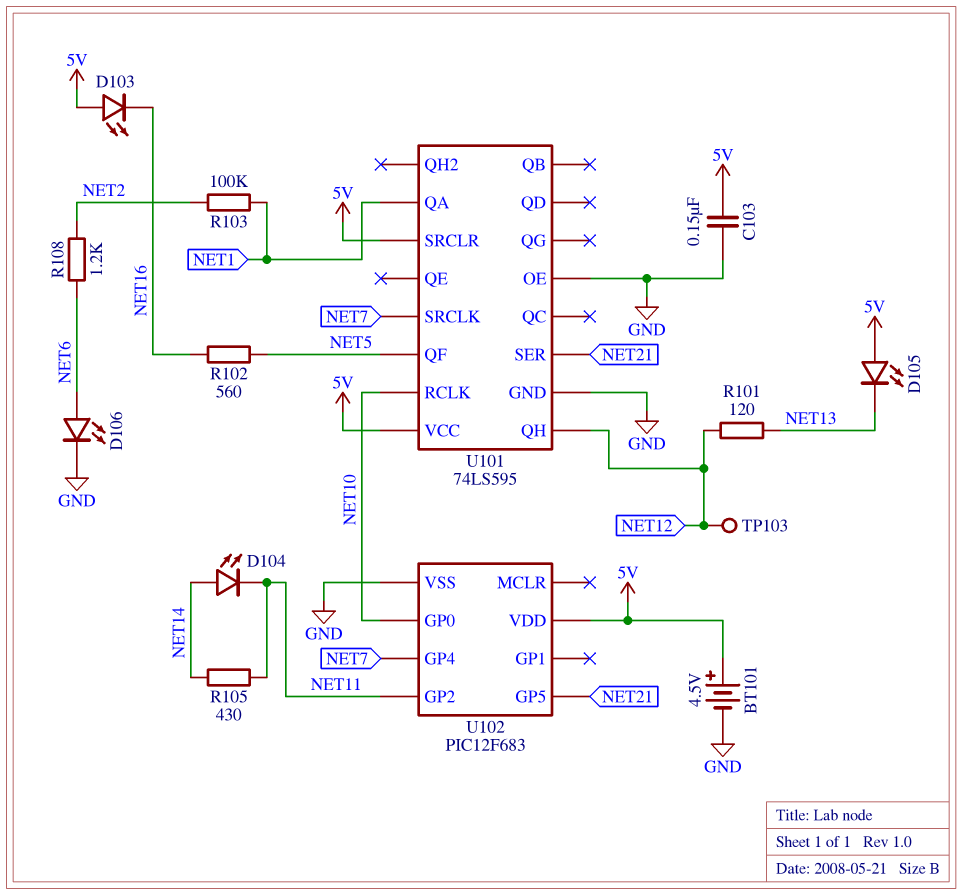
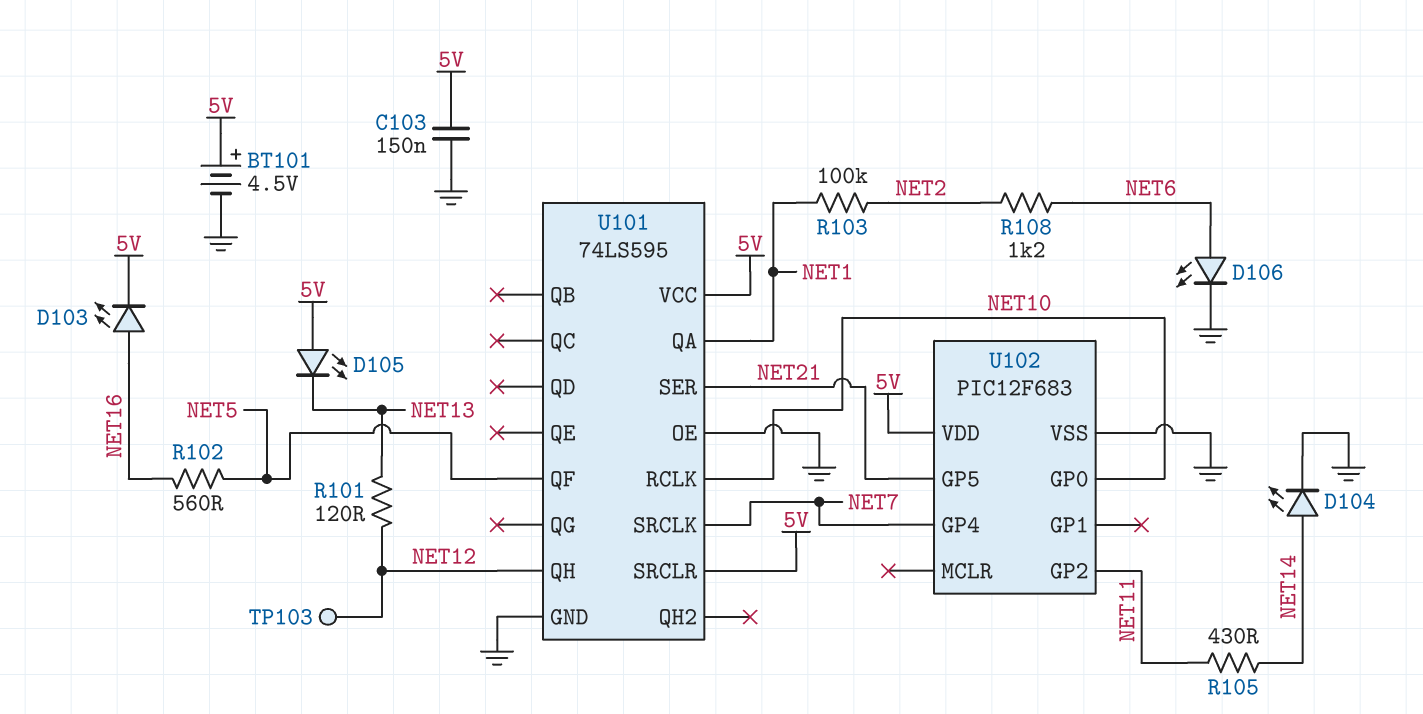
D103: LED (A 5V, K NET16) -> LED (A NET16, K 5V)
D104: LED (A NET14, K NET11) -> LED (A NET14, K GND)

